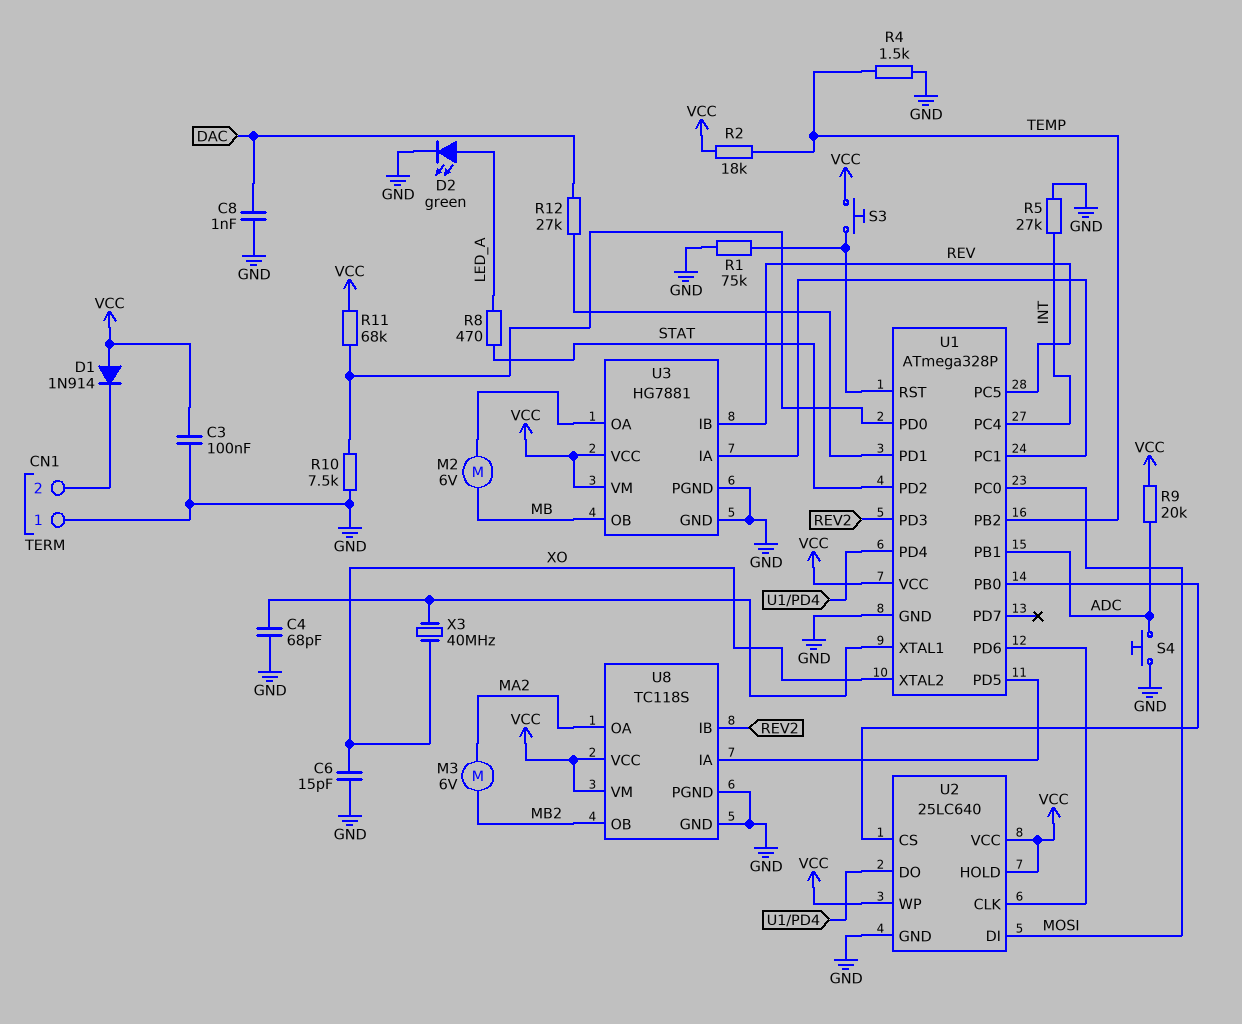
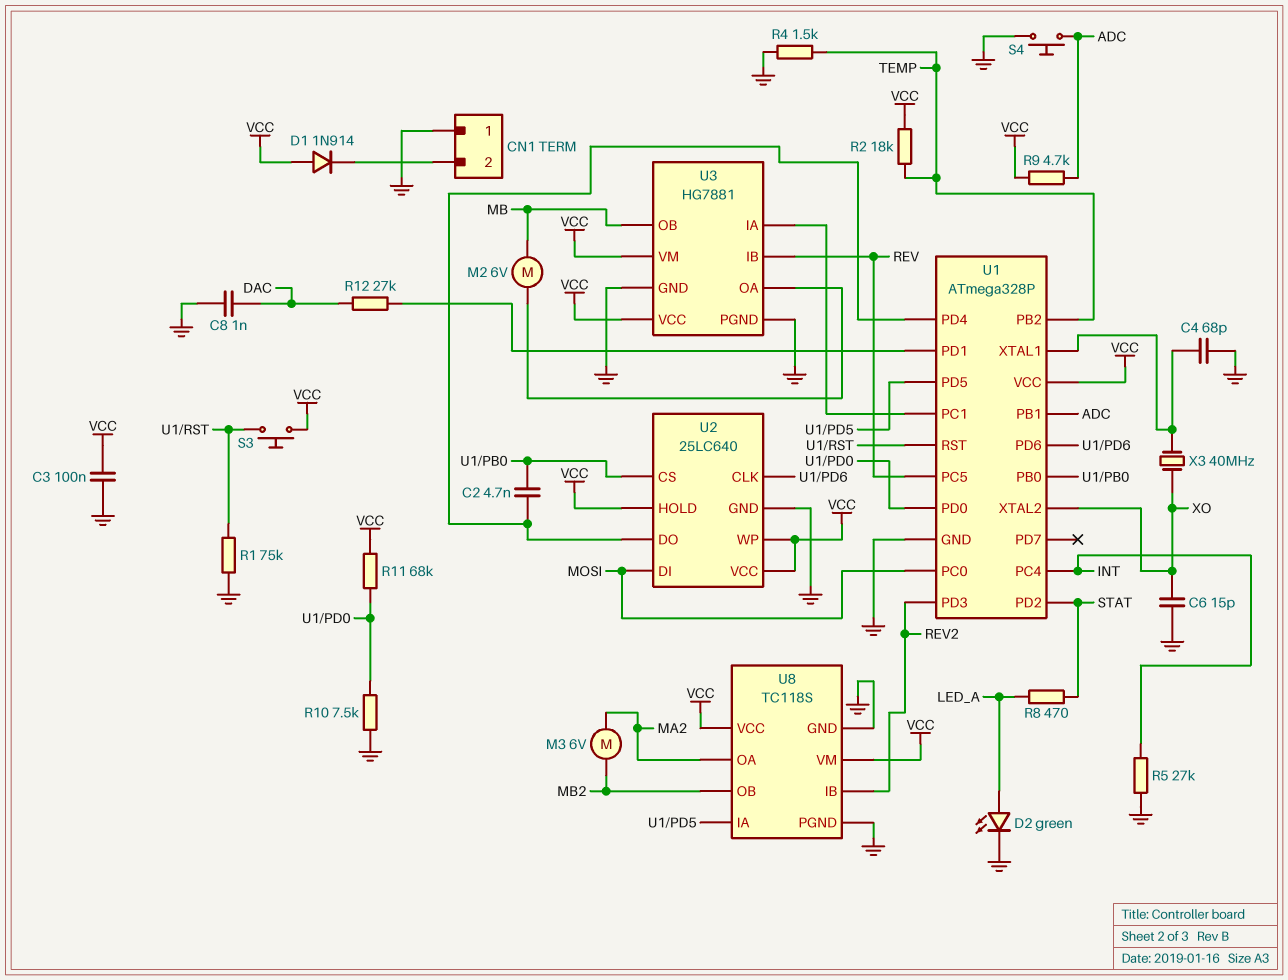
C2: none -> 4.7nF (U1/PB0, U1/PD4)
R9: 20k (ADC, VCC) -> 4.7k (ADC, VCC)

